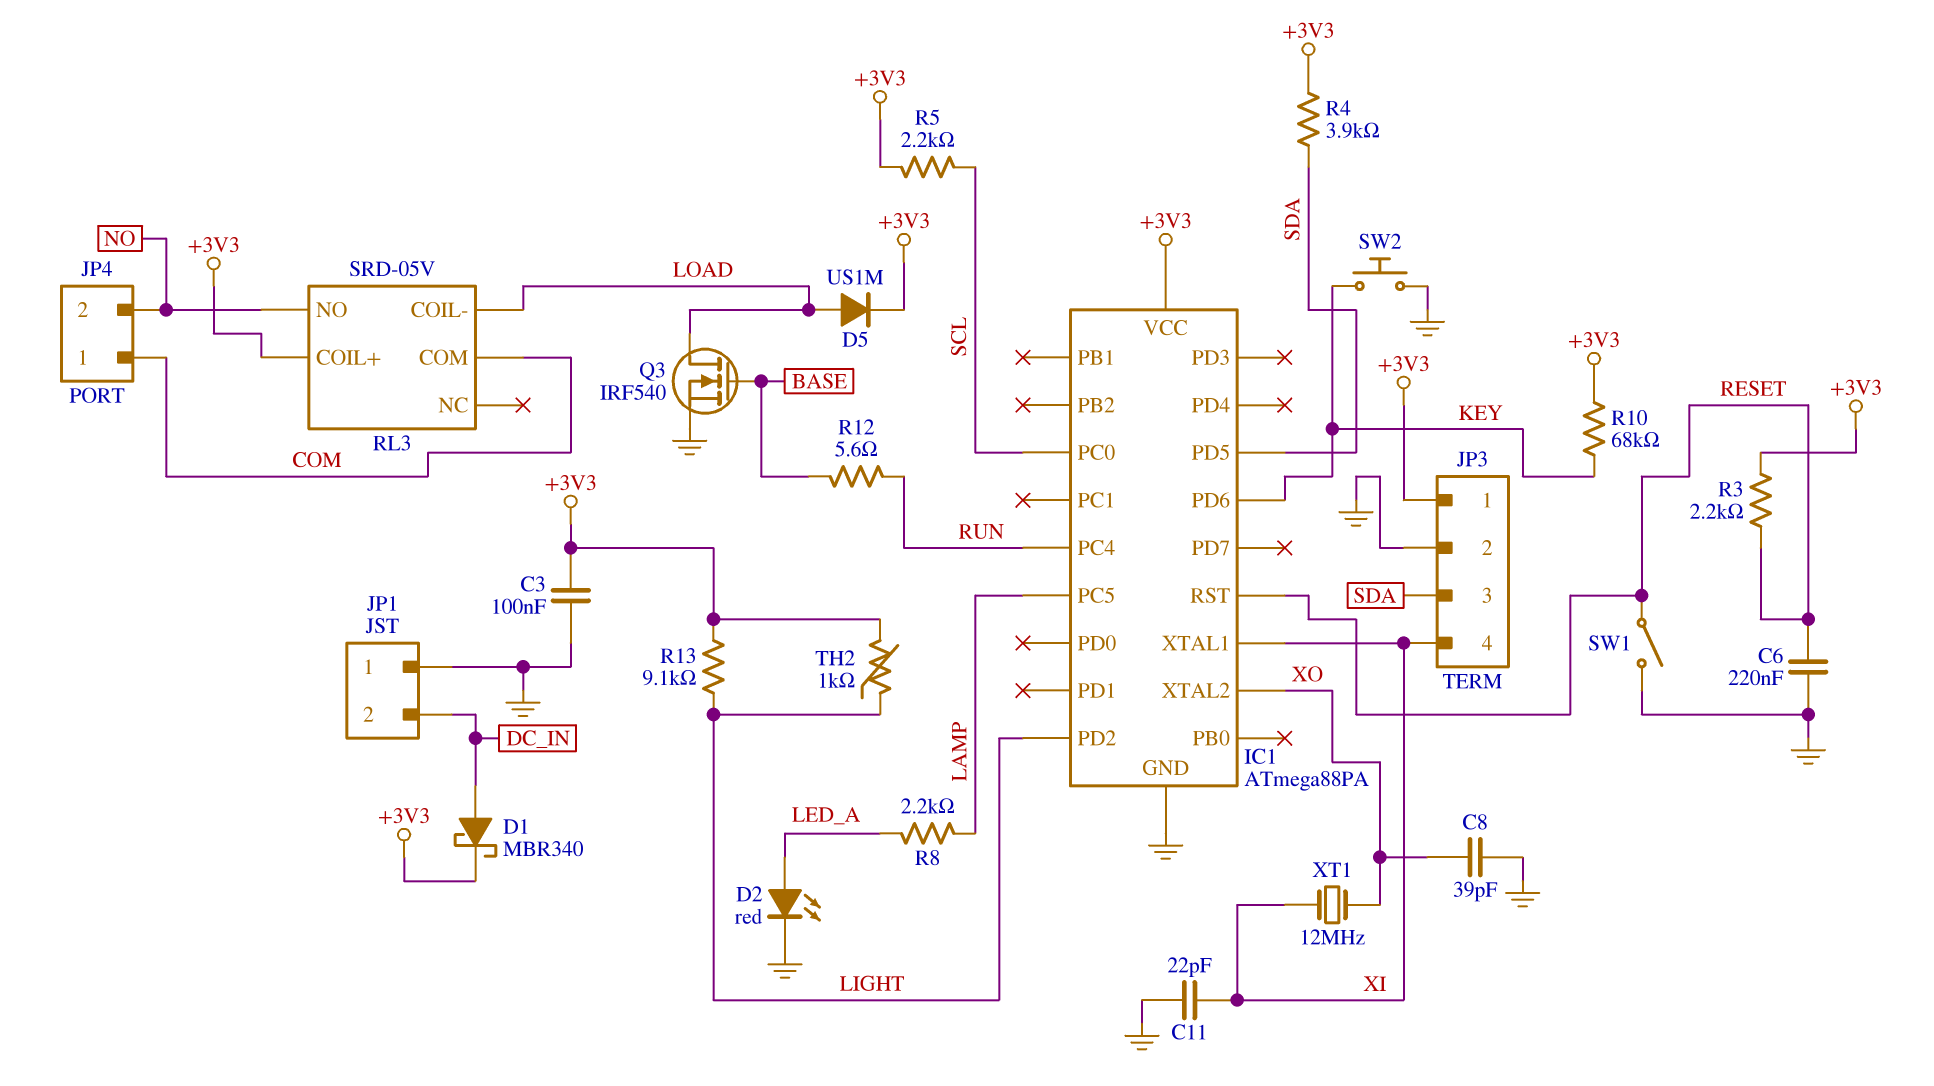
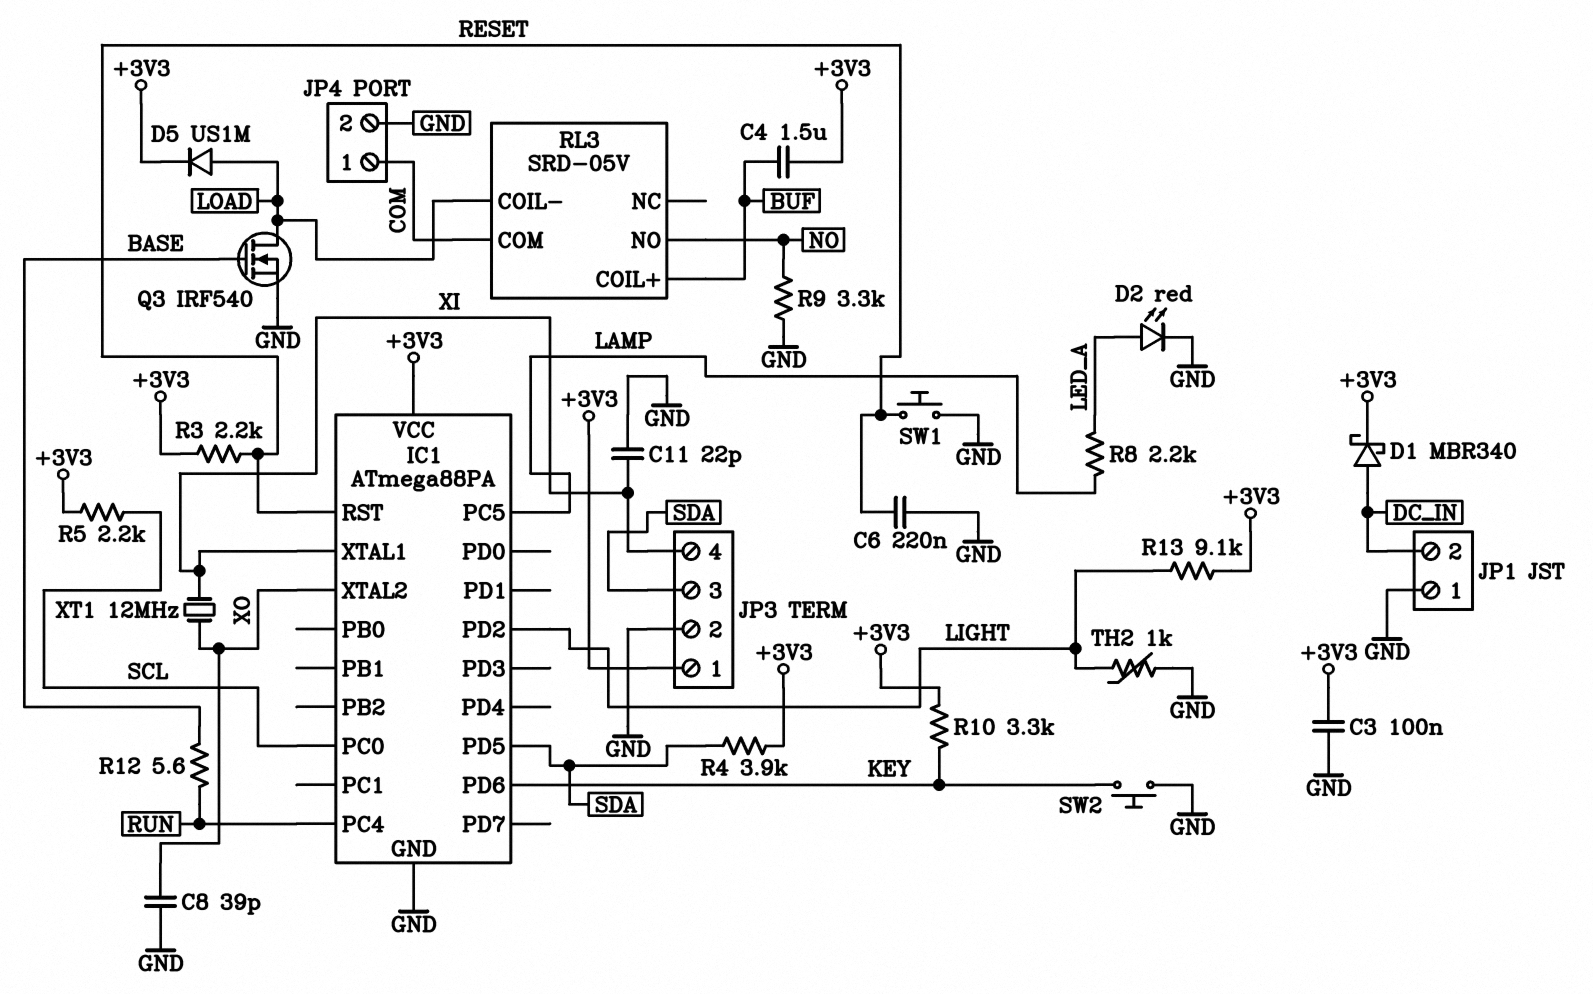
C4: none -> 1.5uF (+3V3, BUF)
JP4 pin 2: NO -> GND
R9: none -> 3.3k (GND, NO)
R10: 68k (+3V3, KEY) -> 3.3k (+3V3, KEY)
RL3 pin COIL+: +3V3 -> BUF
SW1: switch (GND, RESET) -> button (GND, RESET)
TH2: 1k (+3V3, LIGHT) -> 1k (GND, LIGHT)

